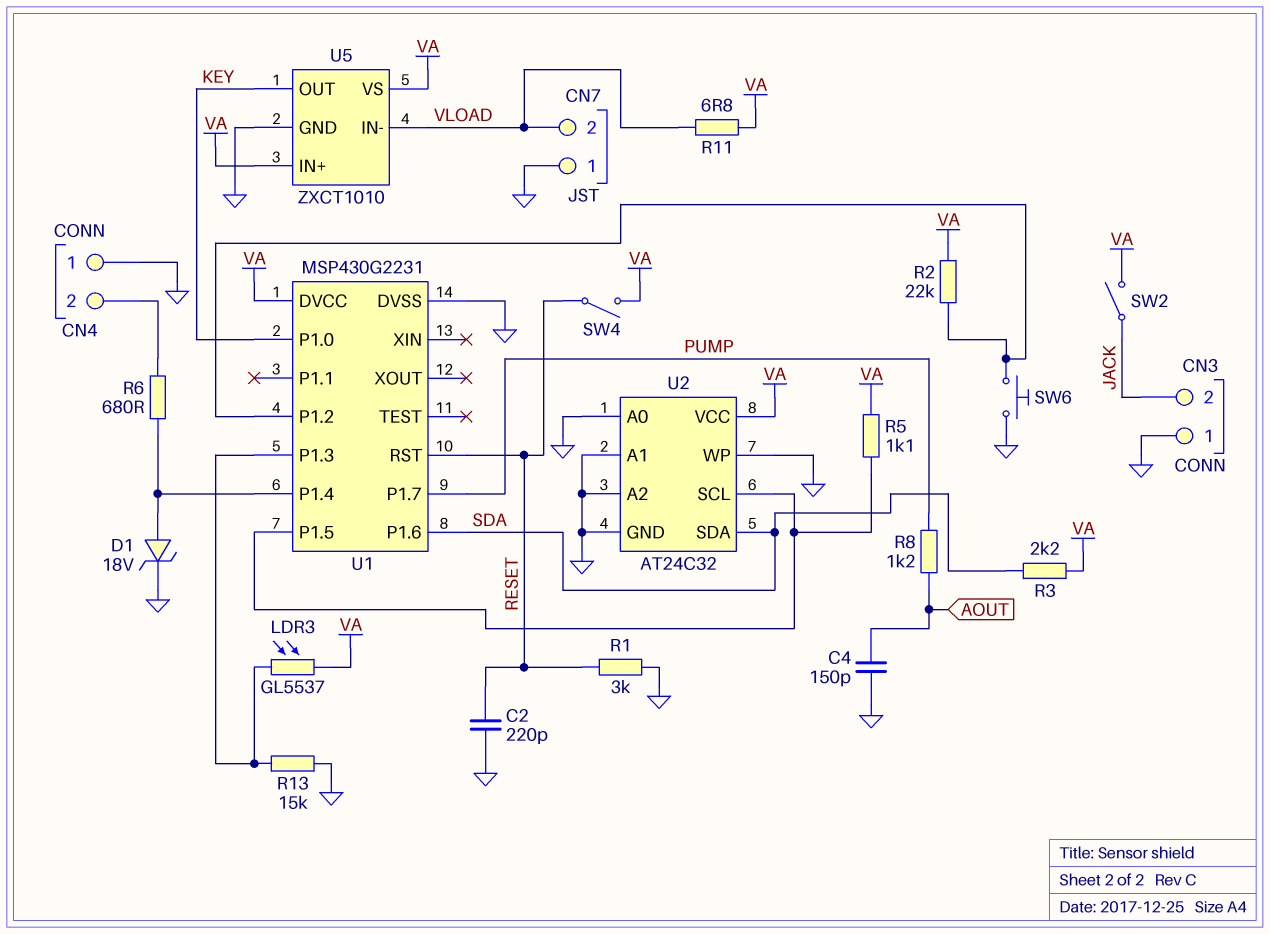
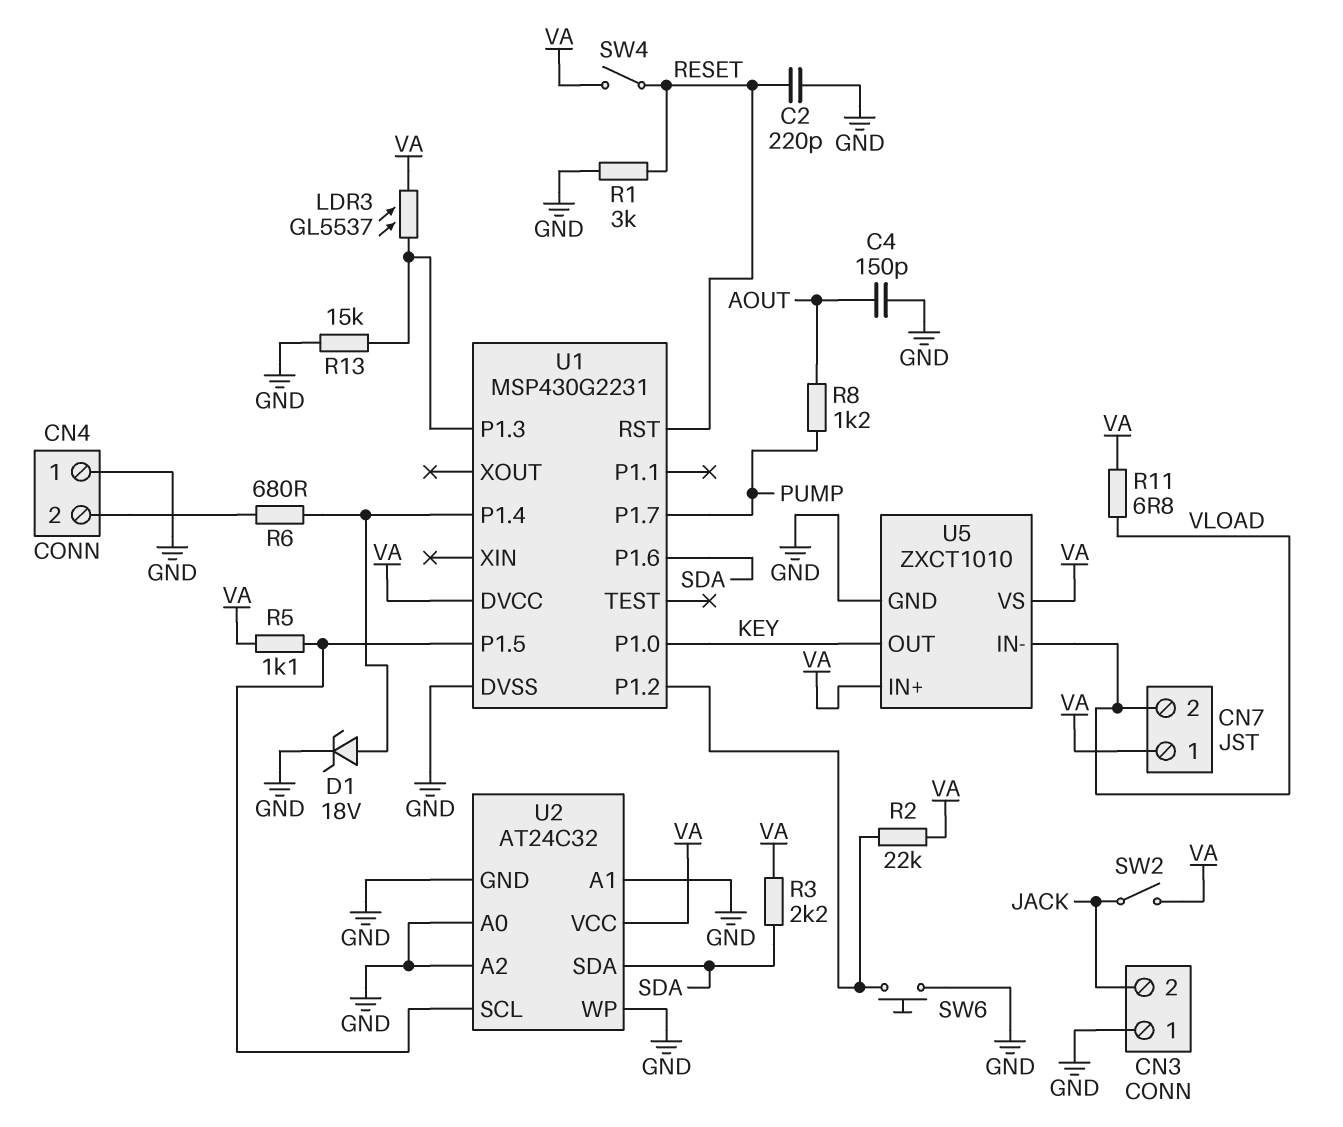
CN7 pin 1: GND -> VA

